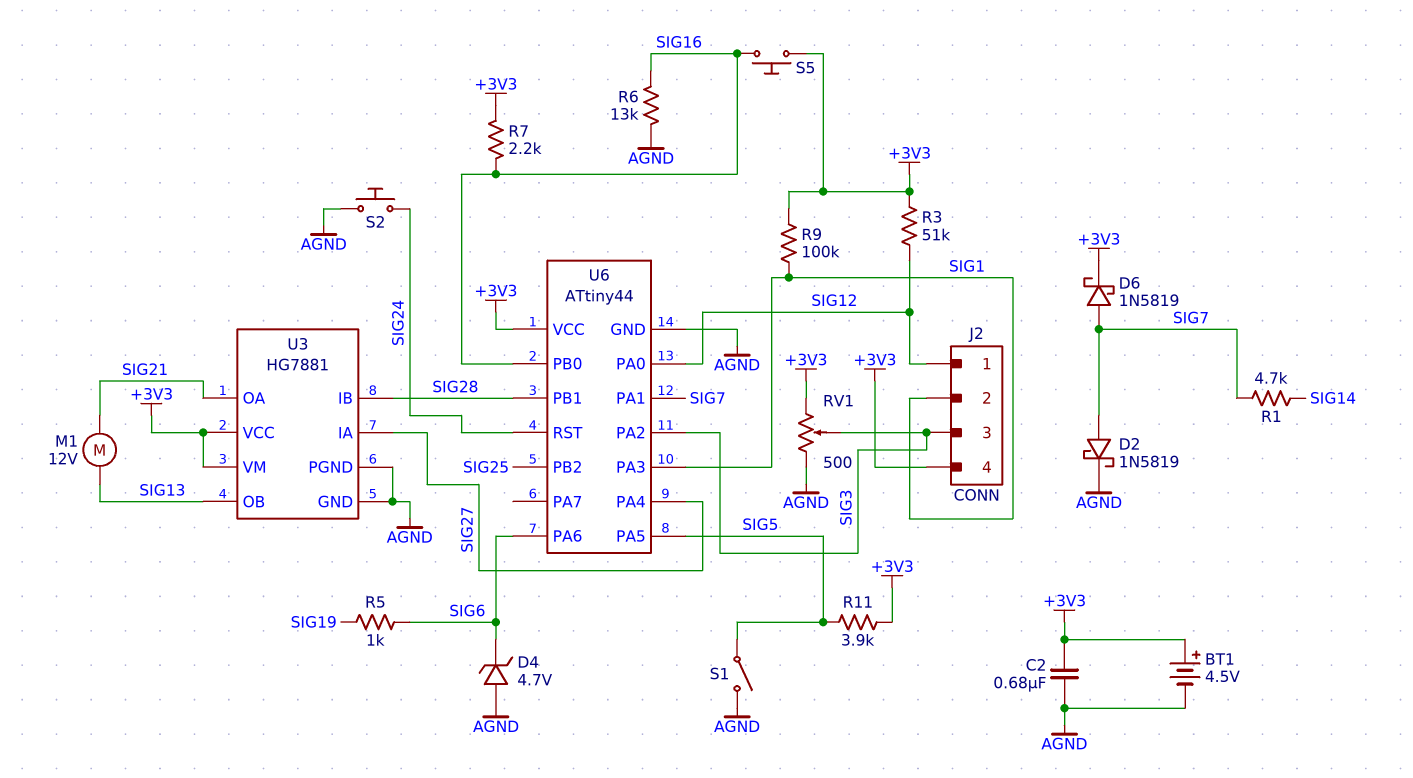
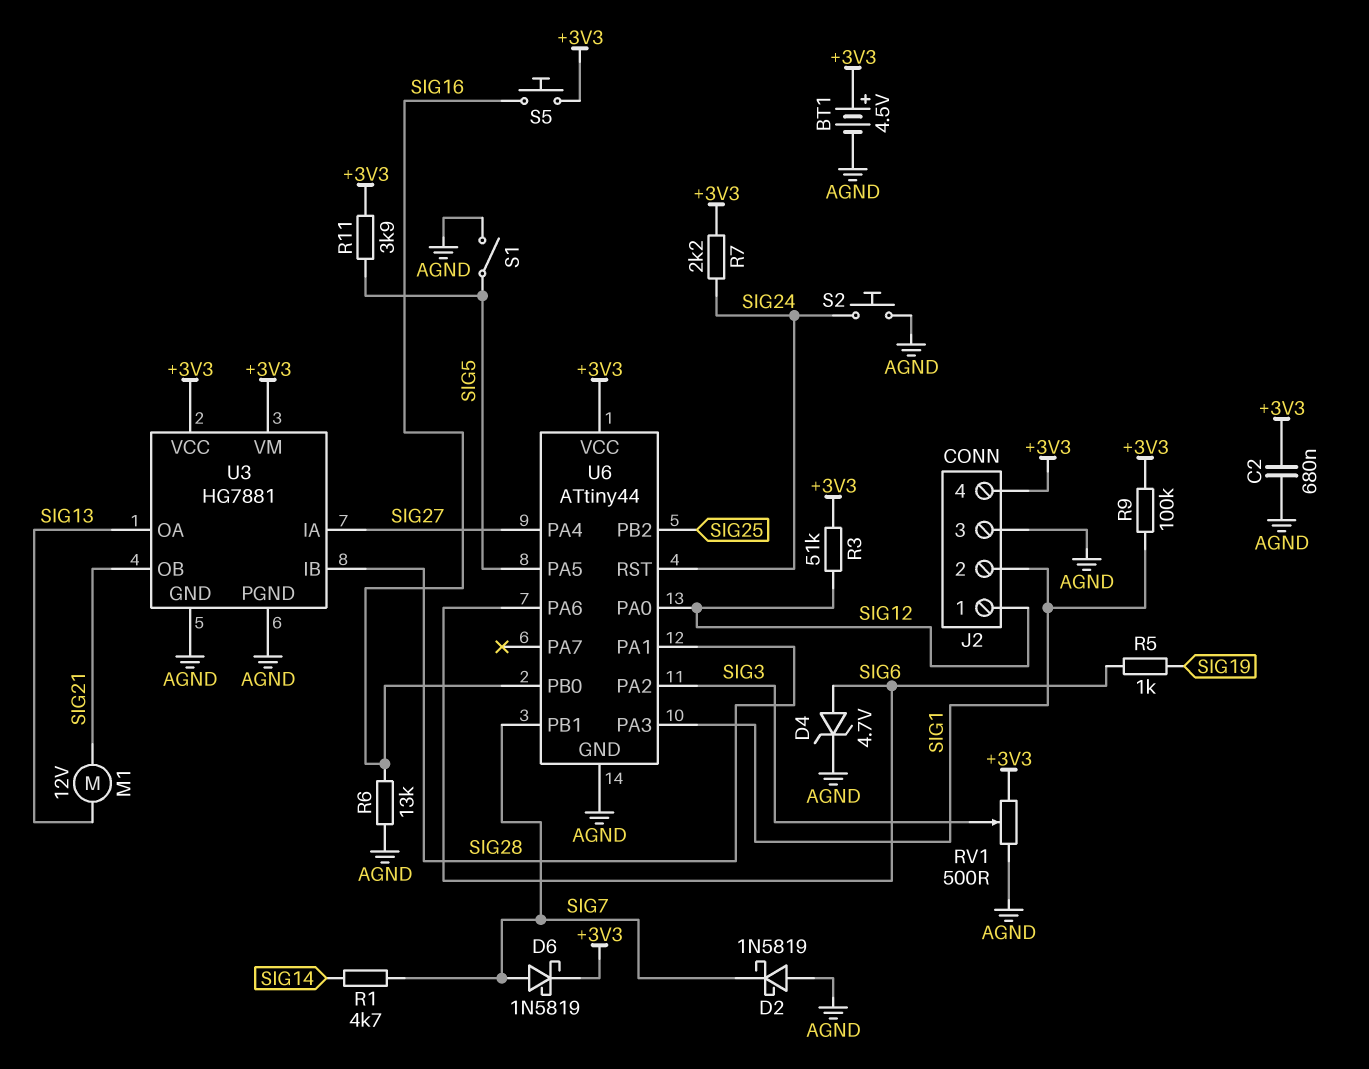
D2: schottky 1N5819 (A SIG7, K AGND) -> schottky 1N5819 (A AGND, K SIG7)
D4: zener 4.7V (A AGND, K SIG6) -> zener 4.7V (A SIG6, K AGND)
J2 pin 3: SIG3 -> AGND
R7: 2.2k (+3V3, SIG16) -> 2.2k (+3V3, SIG24)
U3 pin OA: SIG21 -> SIG13
U3 pin OB: SIG13 -> SIG21
U6 pin PA1: SIG7 -> SIG28
U6 pin PB1: SIG28 -> SIG7

